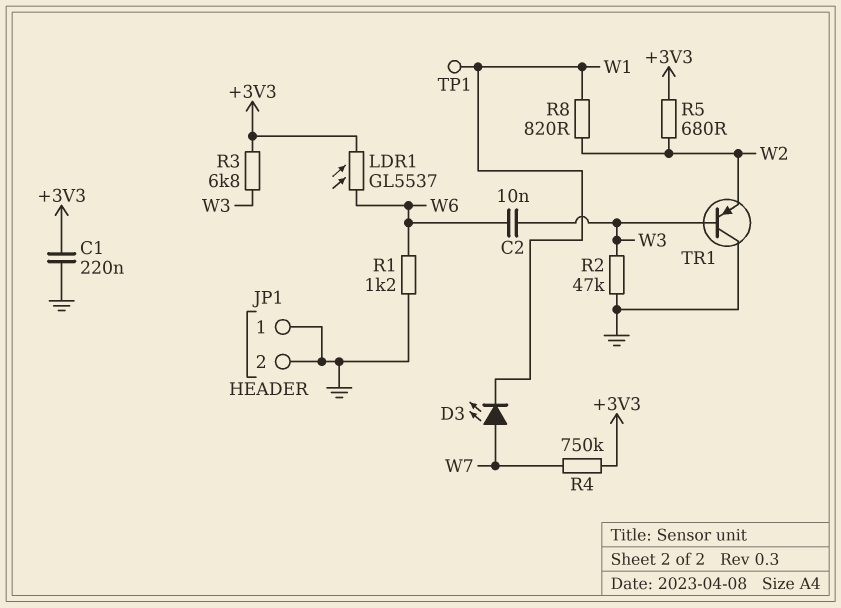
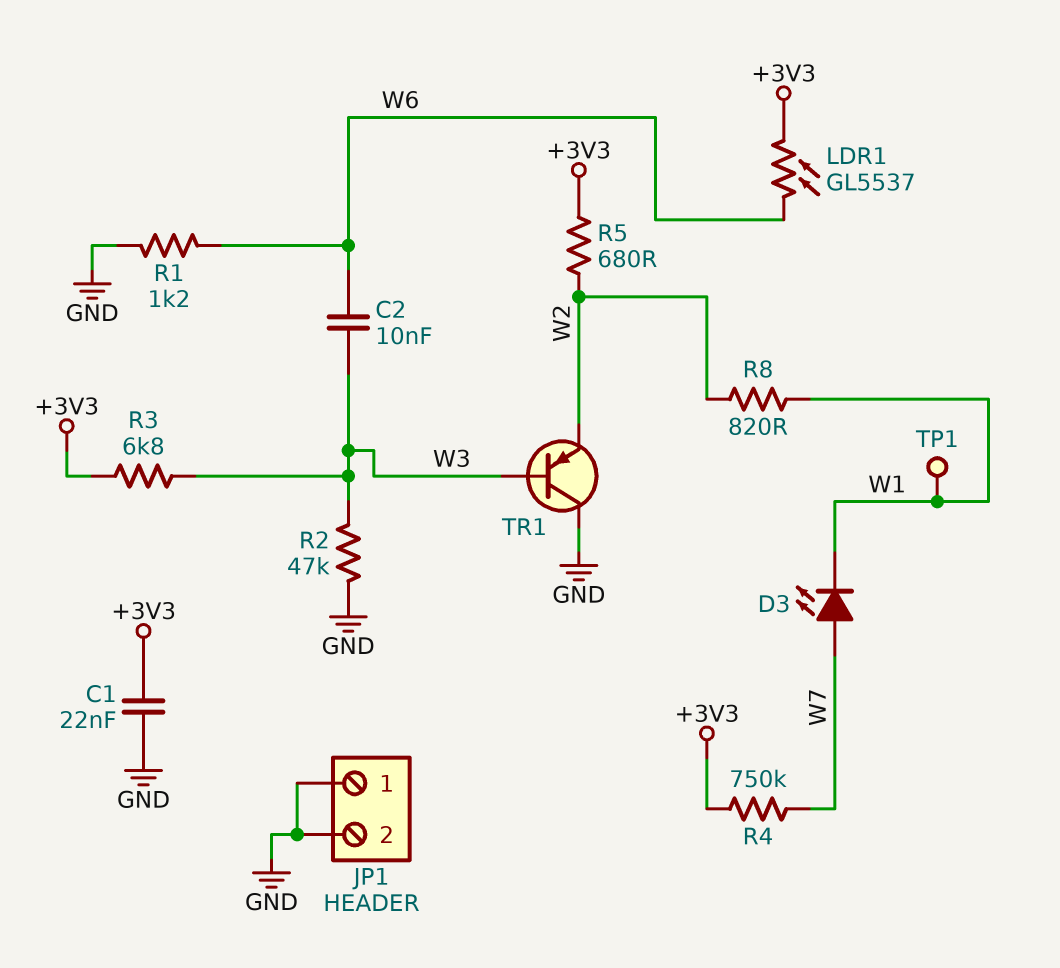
C1: 220nF (+3V3, GND) -> 22nF (+3V3, GND)

